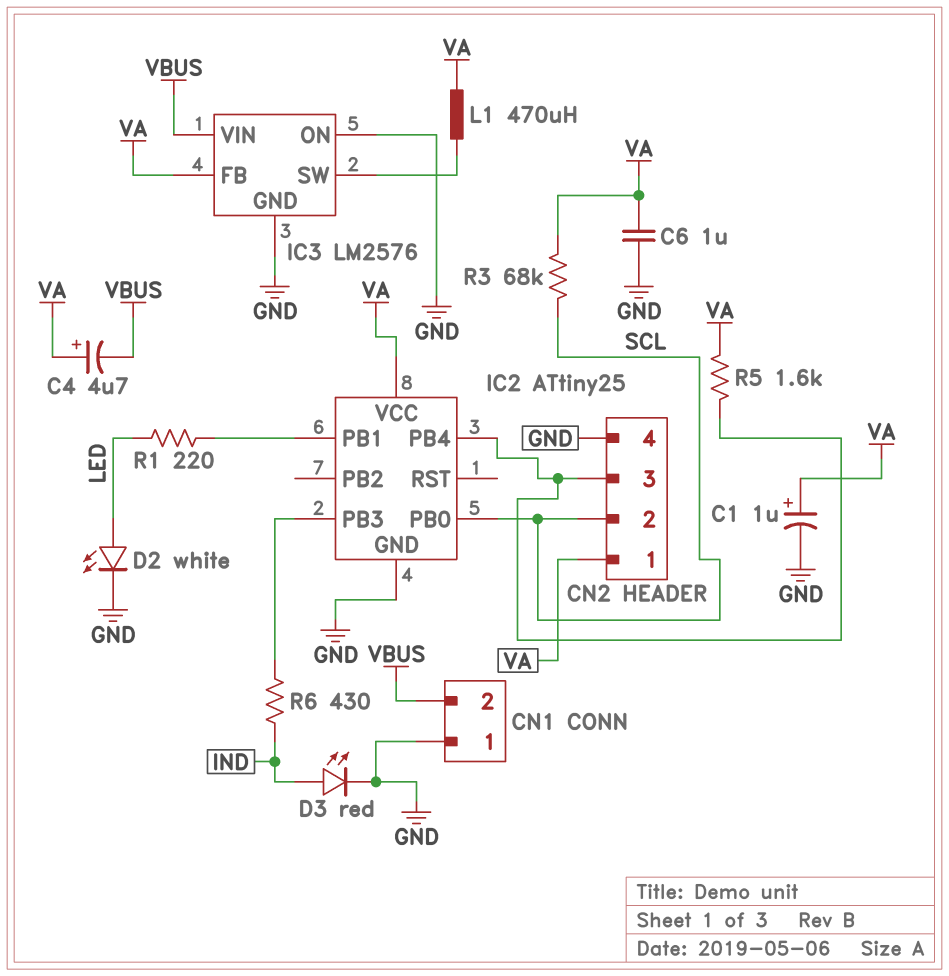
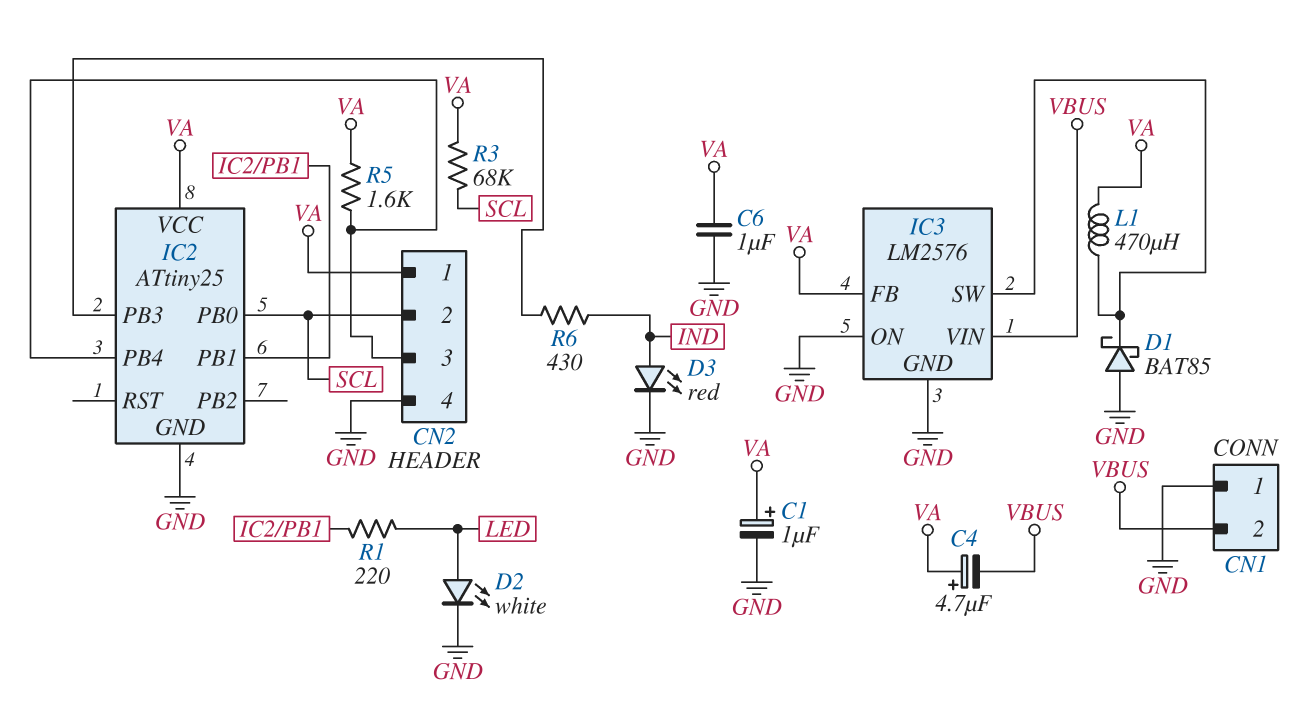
D1: none -> schottky BAT85 (A GND, K IC3/SW)

